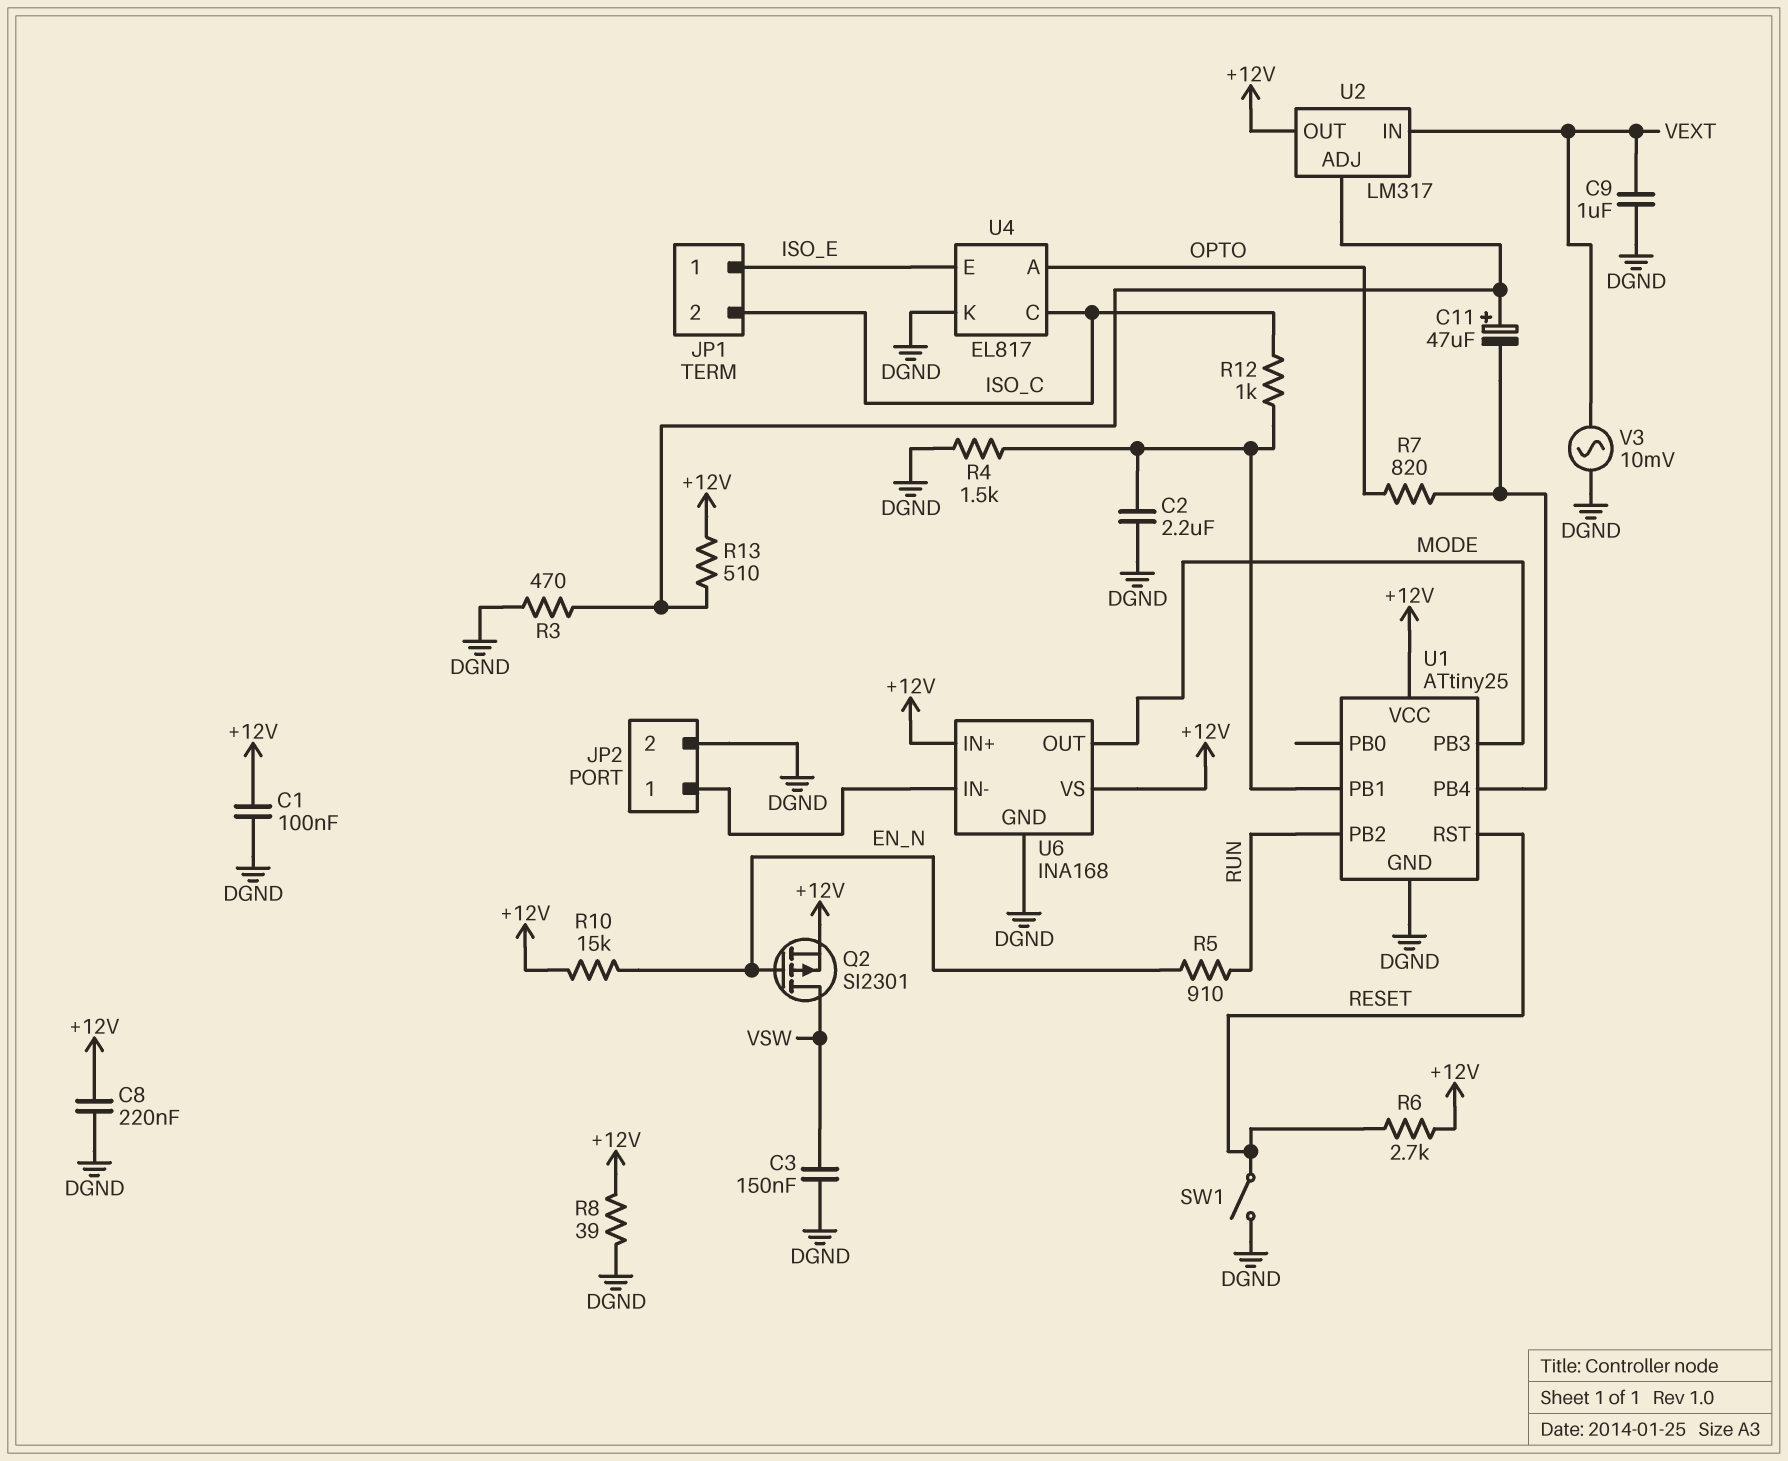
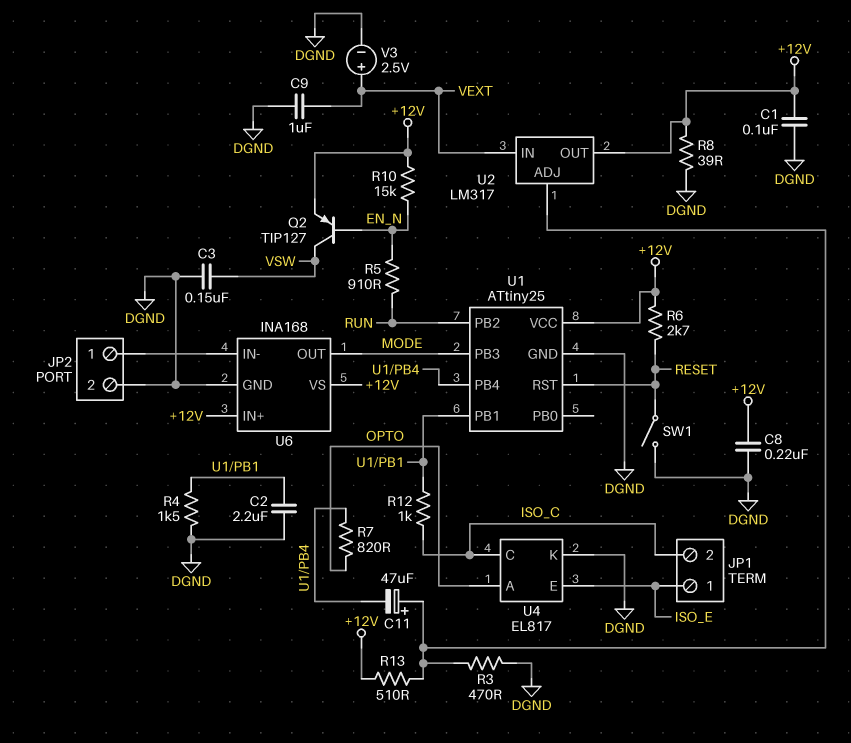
Q2: PMOS SI2301 (G EN_N, D VSW, S +12V) -> PNP TIP127 (B EN_N, C VSW, E +12V)
V3: AC 10mV (DGND, VEXT) -> 2.5V (plus VEXT, minus DGND)

